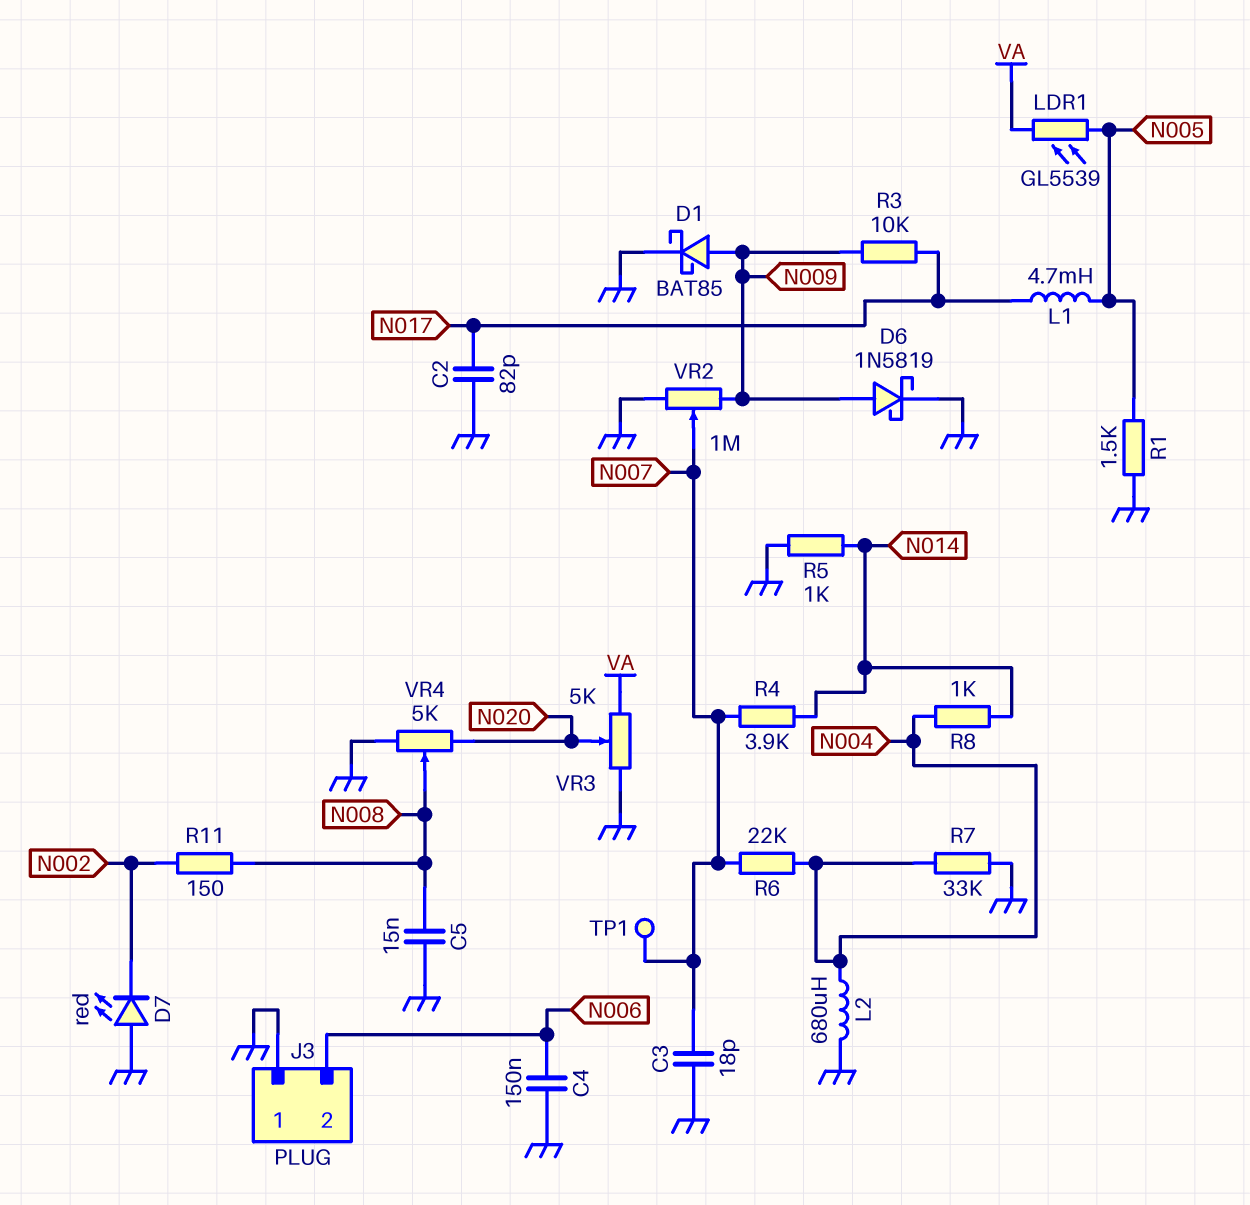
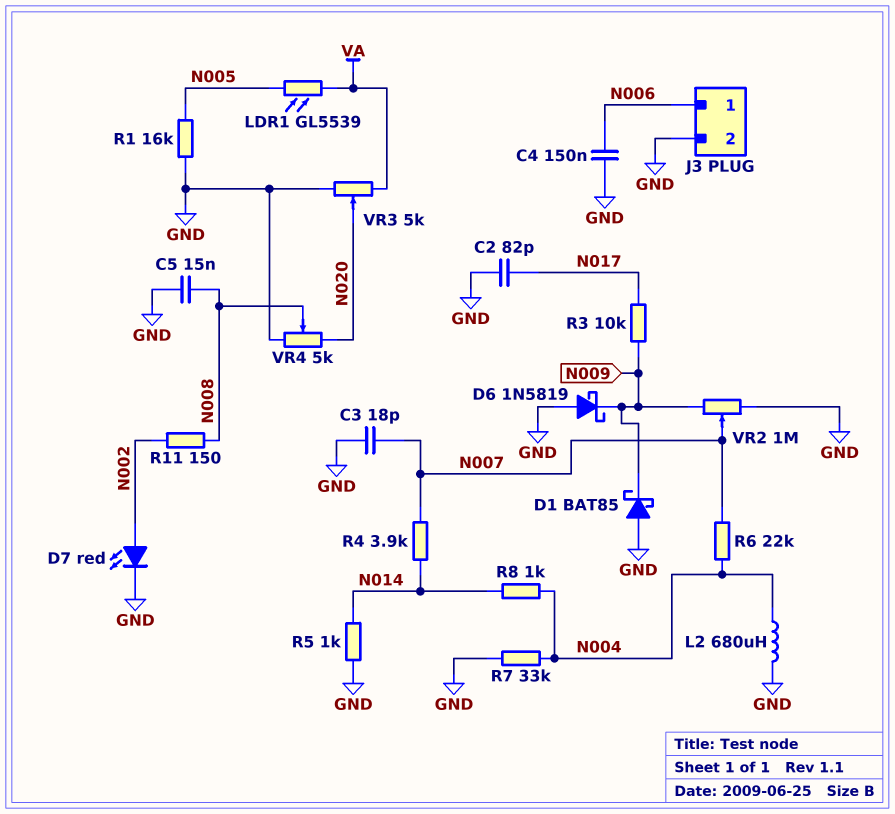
D1: schottky BAT85 (A N009, K GND) -> schottky BAT85 (A GND, K N009)
D6: schottky 1N5819 (A N009, K GND) -> schottky 1N5819 (A GND, K N009)
D7: LED red (A GND, K N002) -> LED red (A N002, K GND)
J3 pin 1: GND -> N006
J3 pin 2: N006 -> GND
L1: 4.7mH (N005, N017) -> none
R1: 1.5k (GND, N005) -> 16k (GND, N005)
TP1: test point (N007) -> none

